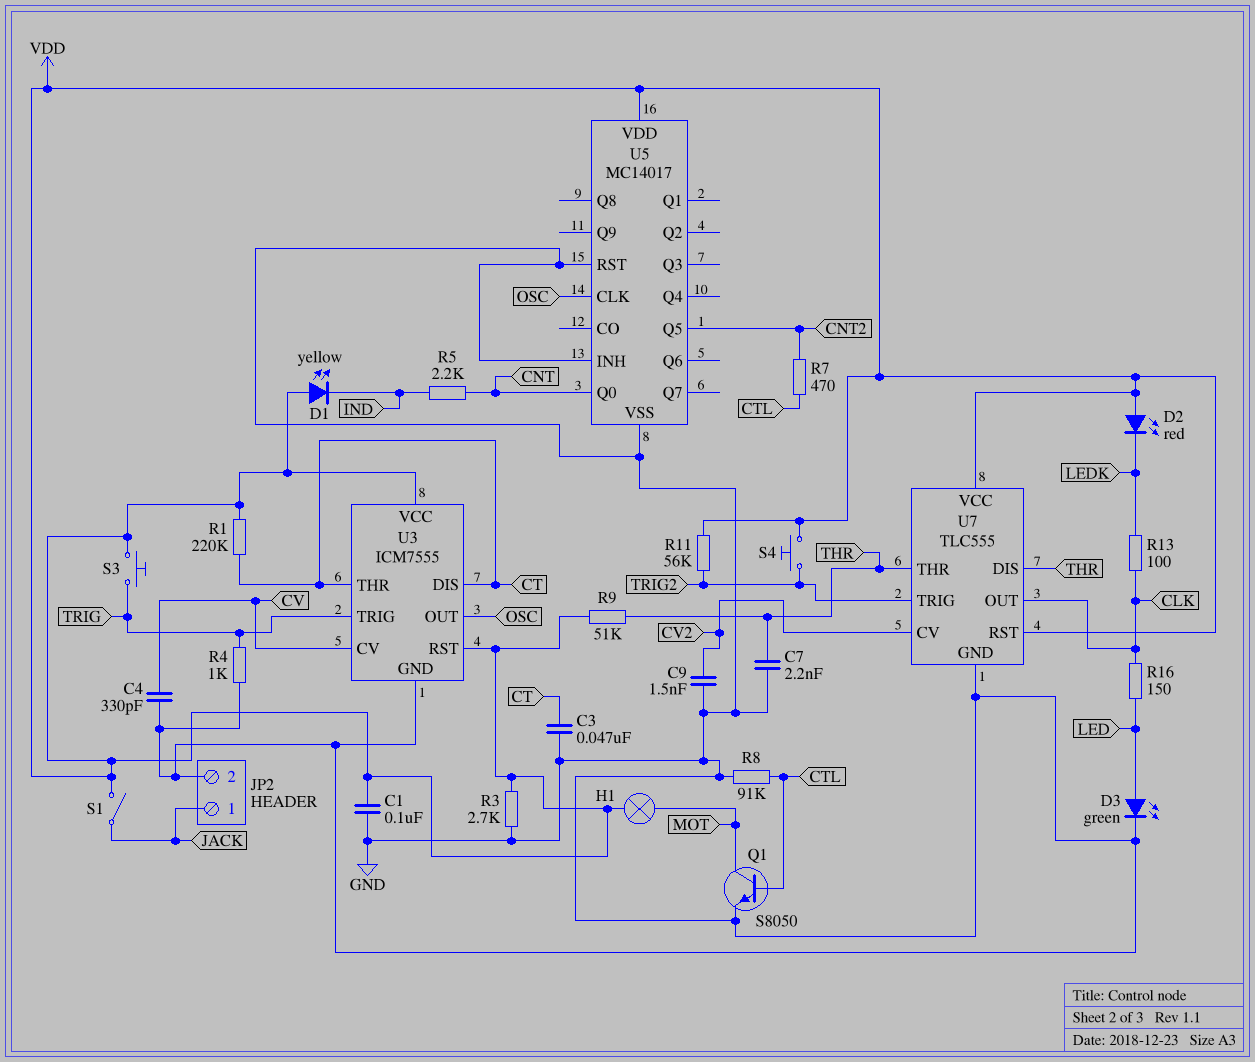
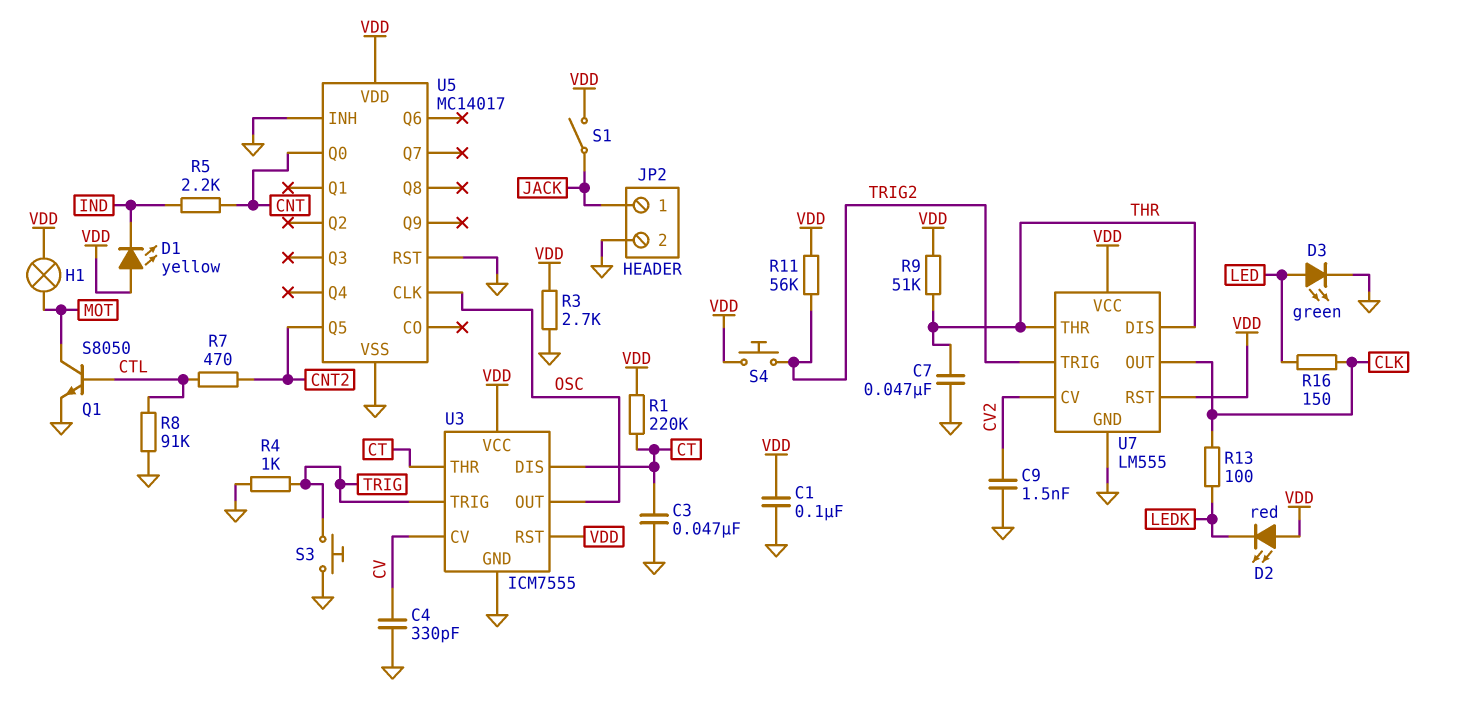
C7: 2.2nF (GND, THR) -> 47nF (GND, THR)
S3: button (TRIG, VDD) -> button (GND, TRIG)
U7: TLC555 -> LM555

